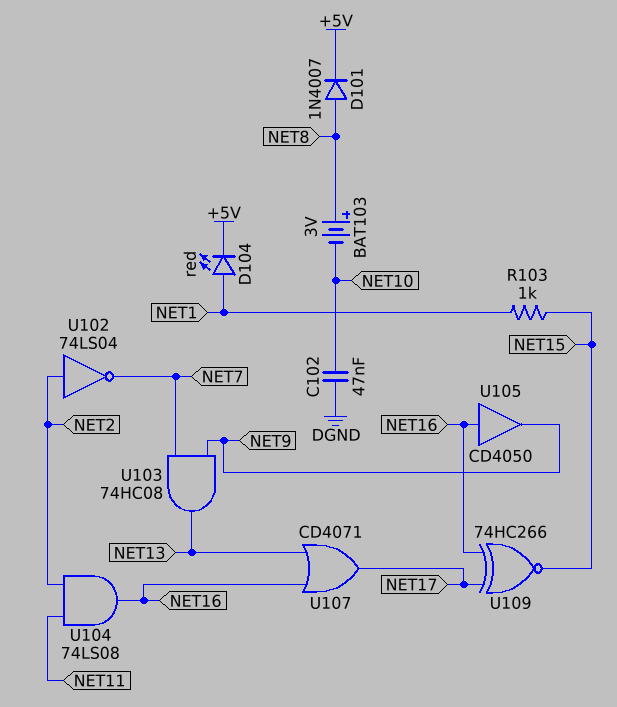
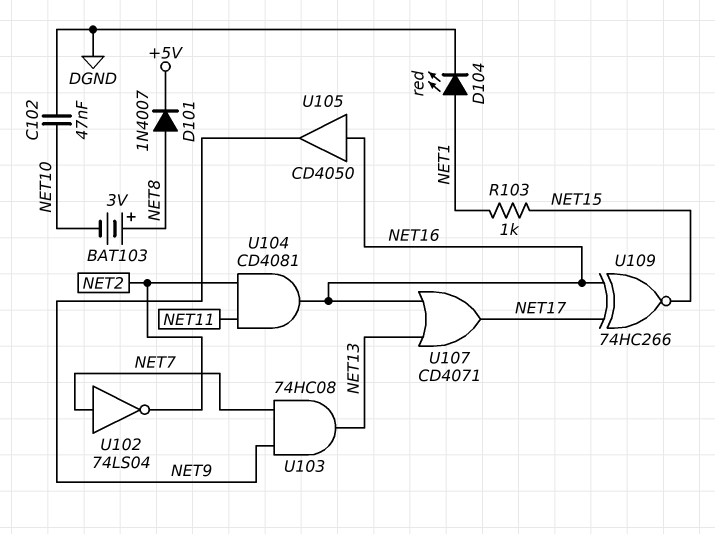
D104: LED red (A NET1, K +5V) -> LED red (A NET1, K DGND)
U102: NOT 74LS04 (in NET2, out NET7) -> NOT 74LS04 (in NET7, out NET2)
U104: AND 74LS08 (in NET2, in NET11, out NET16) -> AND CD4081 (in NET2, in NET11, out NET16)

